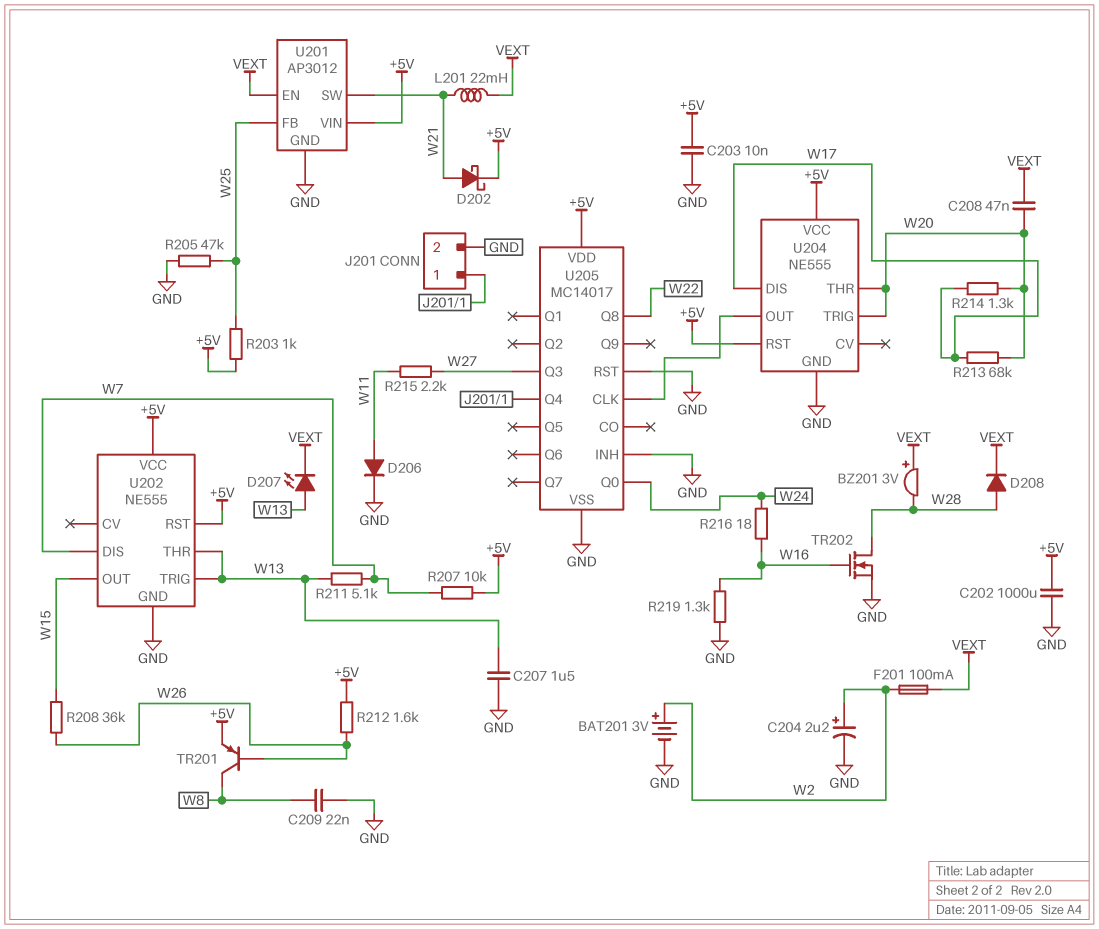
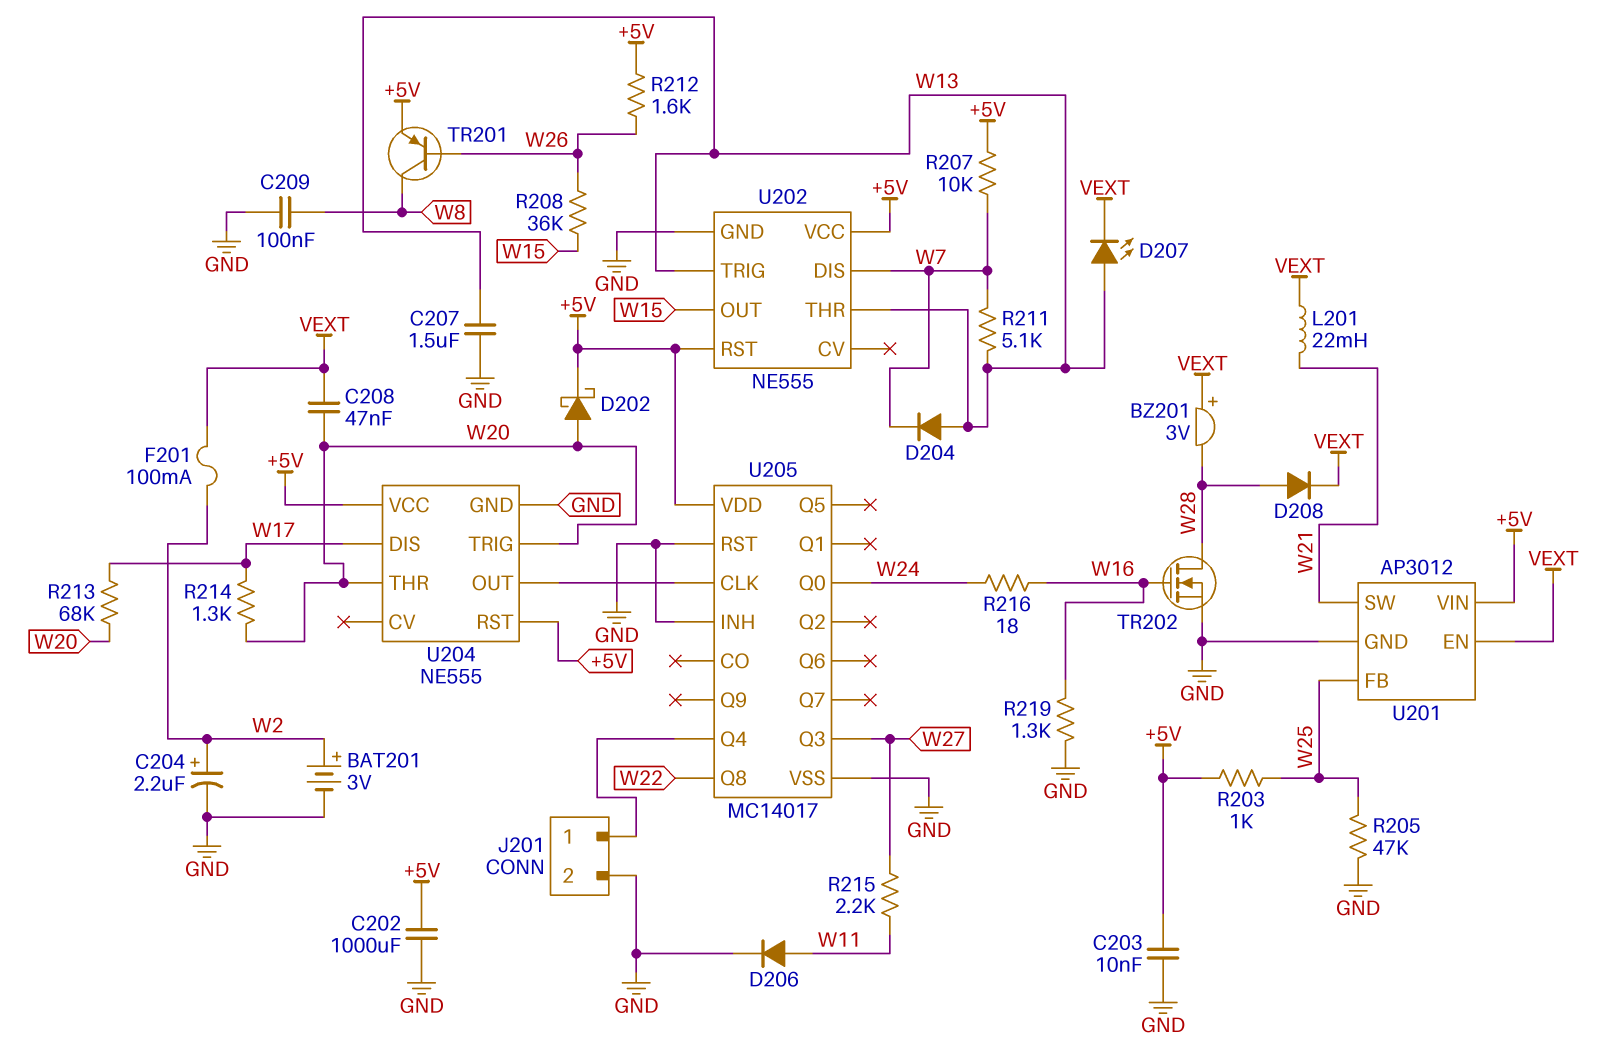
C209: 22nF (GND, W8) -> 100nF (GND, W8)
D202: schottky (A W21, K +5V) -> schottky (A W20, K +5V)
D204: none -> diode (A W13, K W7)

